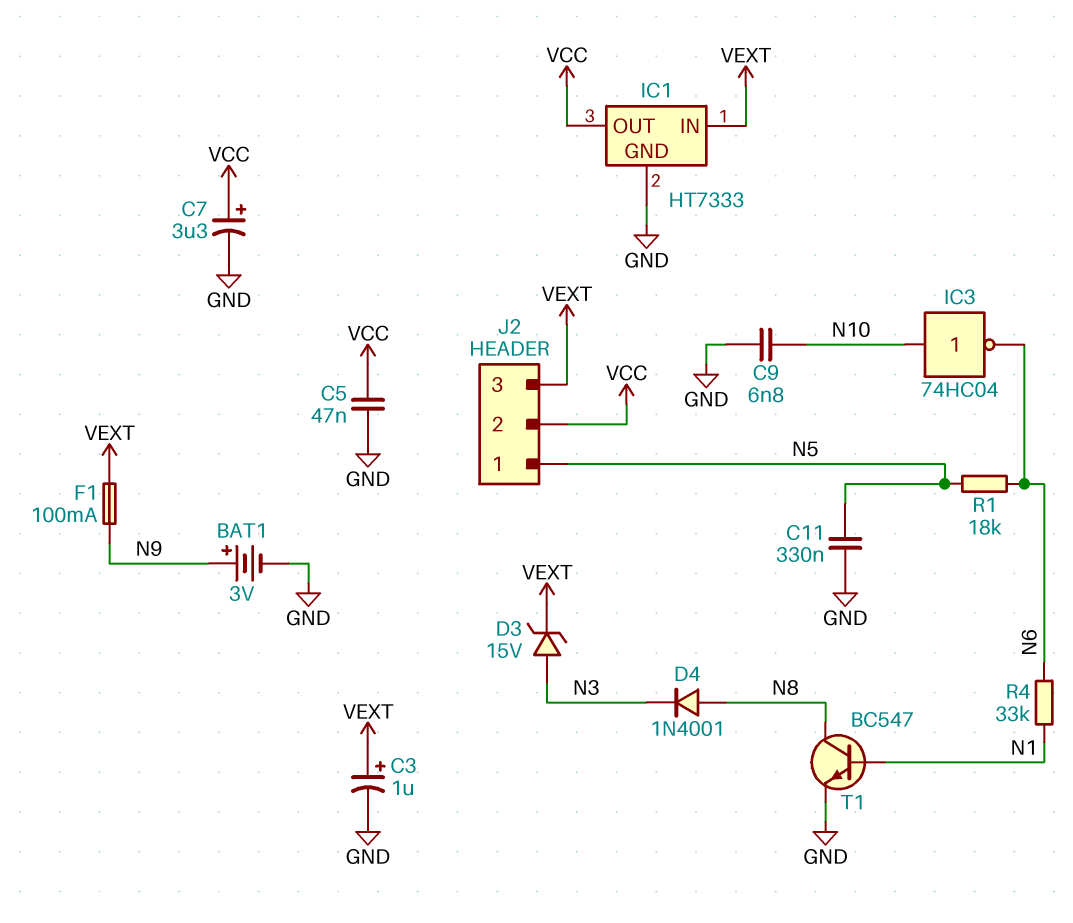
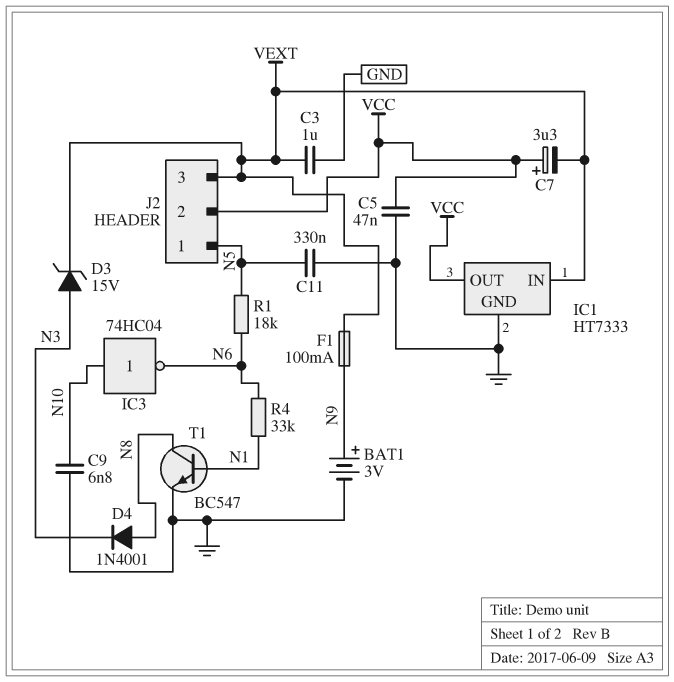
C3: 1uF (plus VEXT, minus GND) -> 1uF (GND, VEXT)
C7: 3.3uF (plus VCC, minus GND) -> 3.3uF (plus VCC, minus VEXT)

